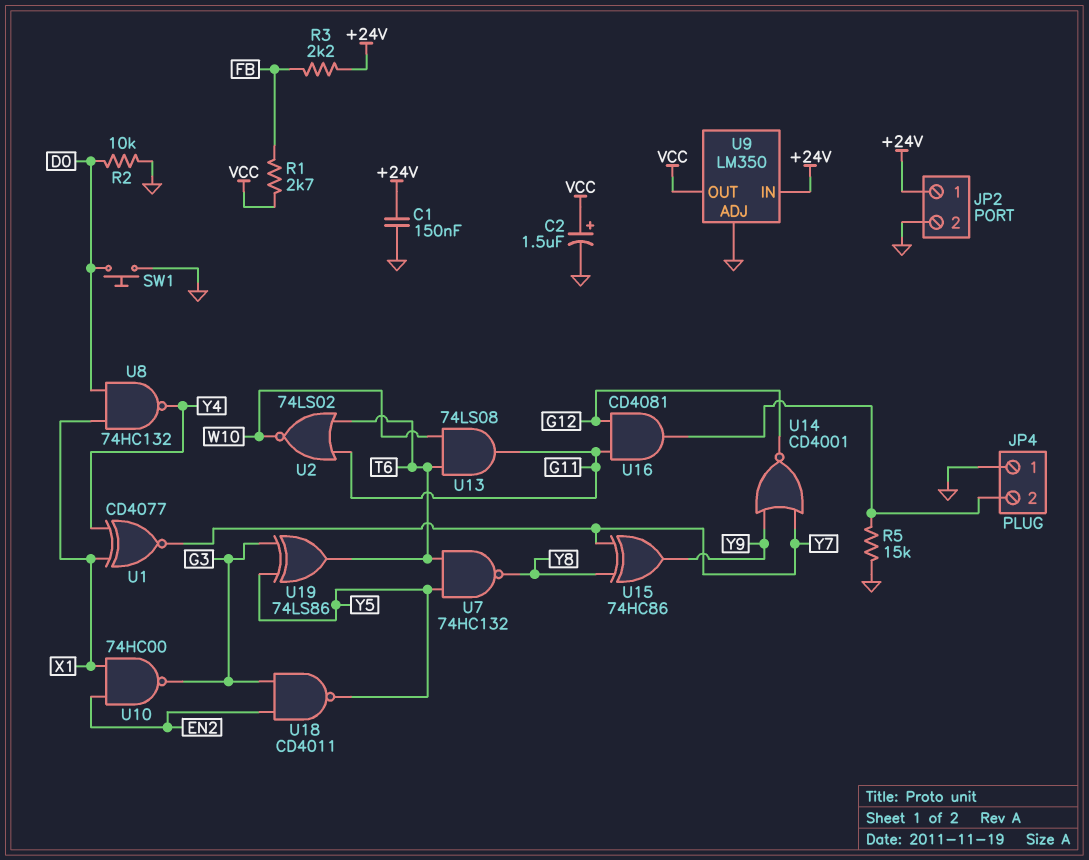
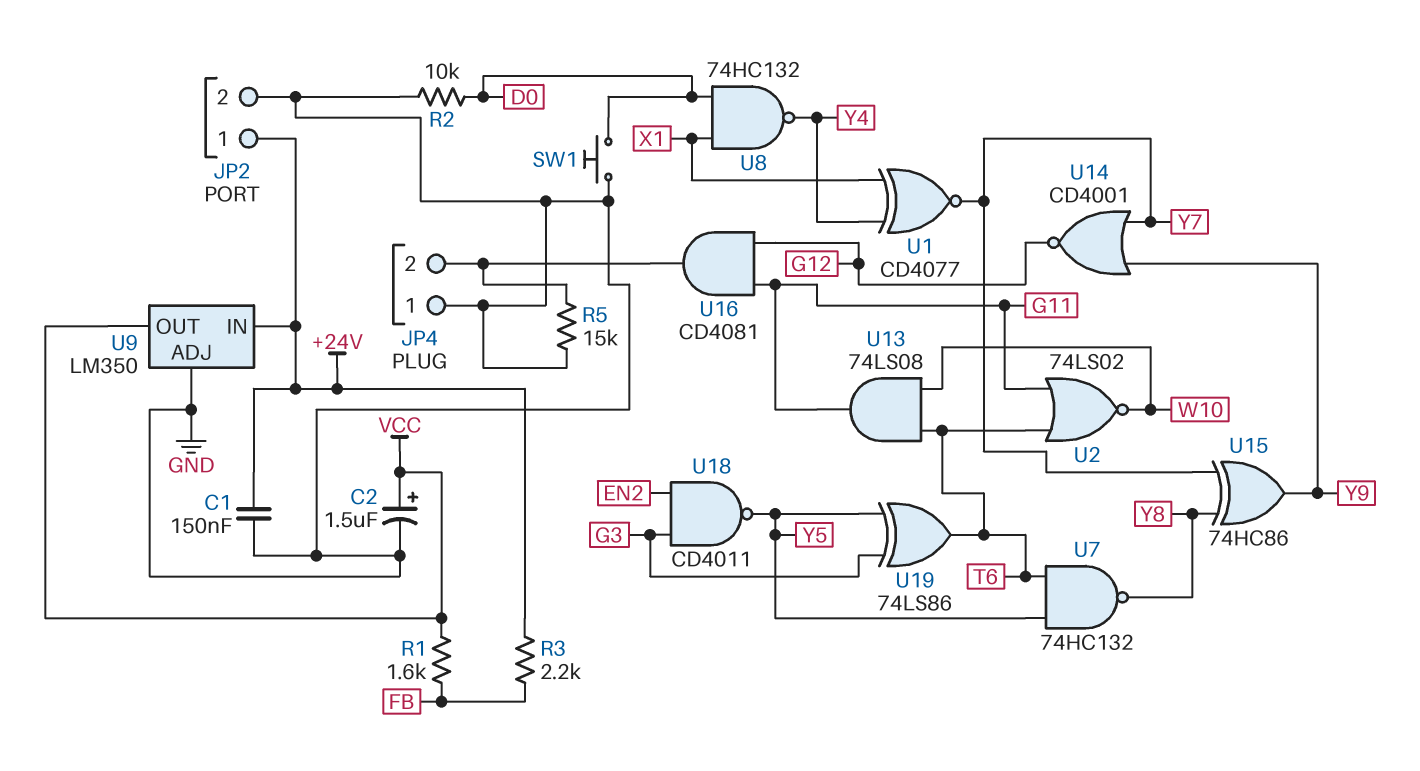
R1: 2.7k (FB, VCC) -> 1.6k (FB, VCC)
U10: NAND 74HC00 (in EN2, in X1, out G3) -> none

